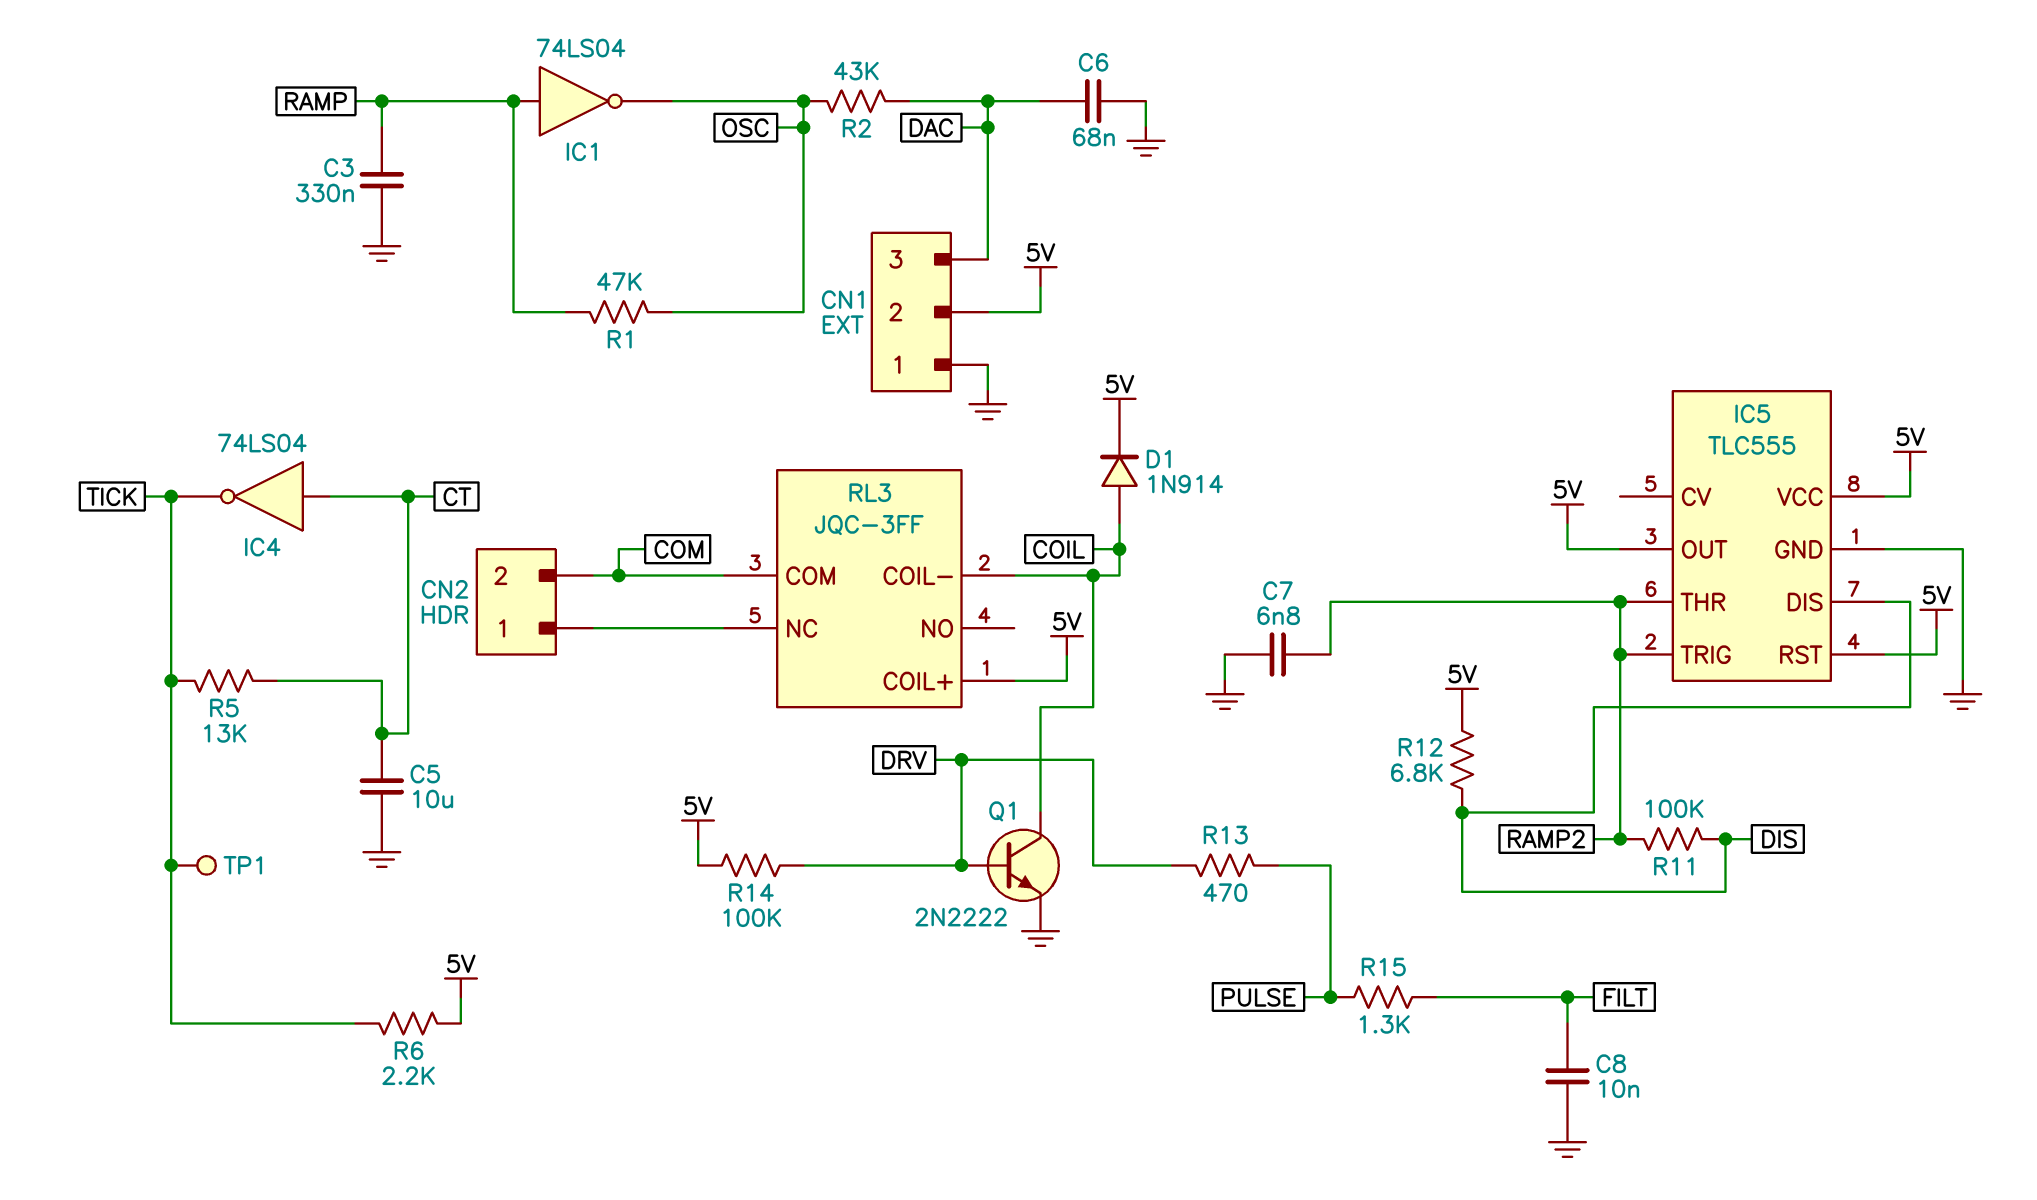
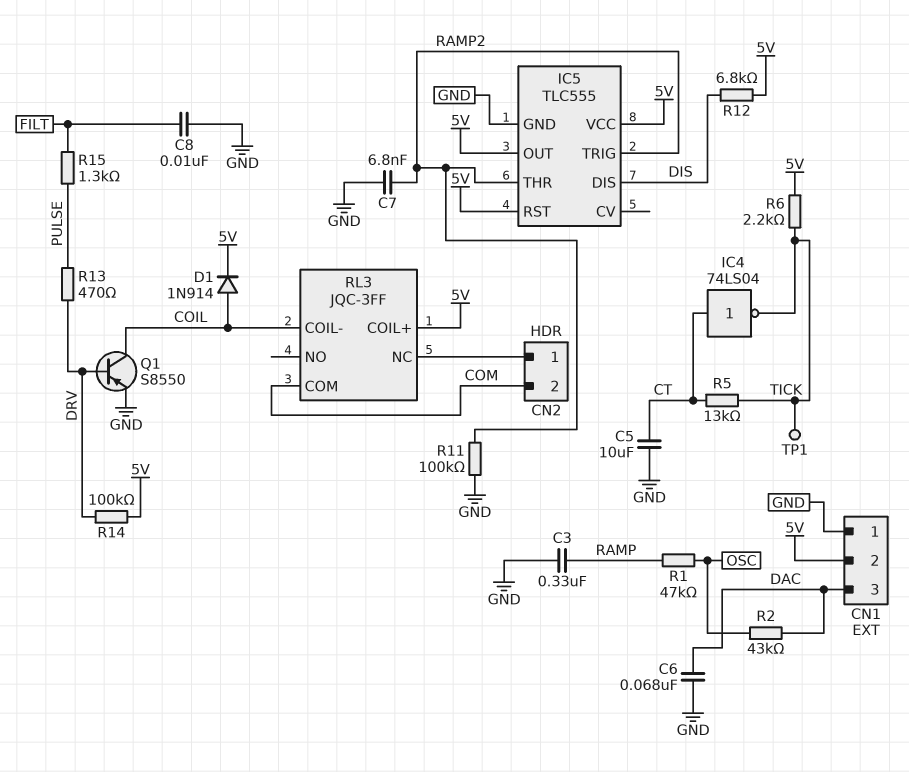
IC1: NOT 74LS04 (in RAMP, out OSC) -> none
Q1: NPN 2N2222 (B DRV, C COIL, E GND) -> PNP S8550 (B DRV, C COIL, E GND)
R11: 100k (DIS, RAMP2) -> 100k (GND, RAMP2)

